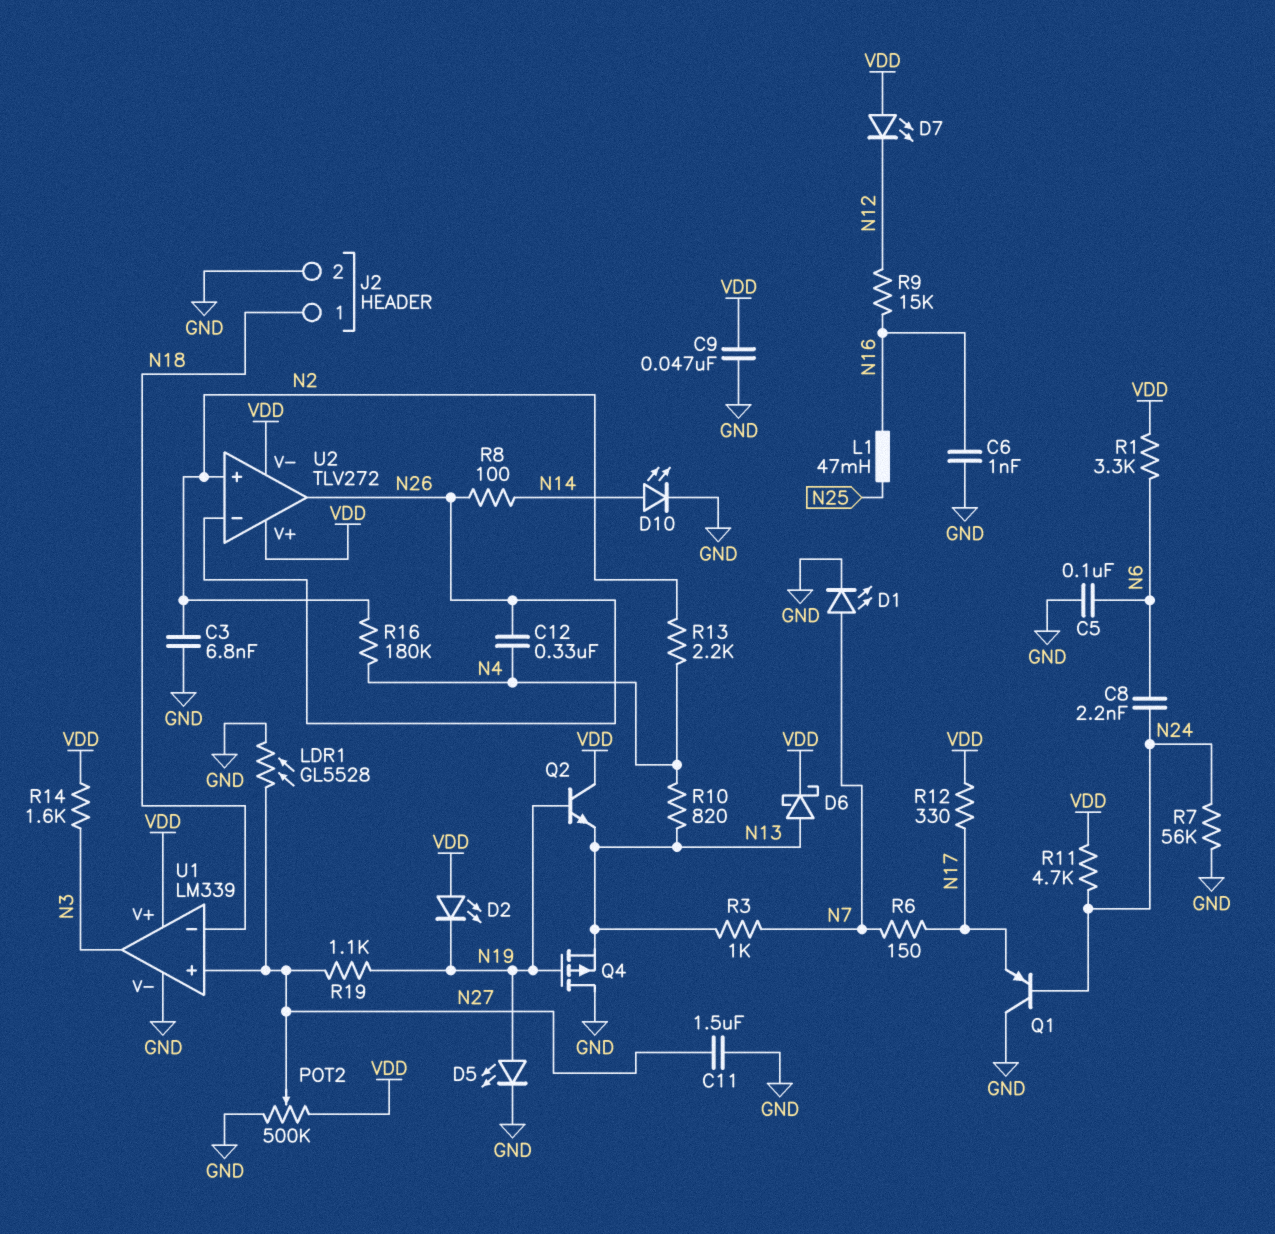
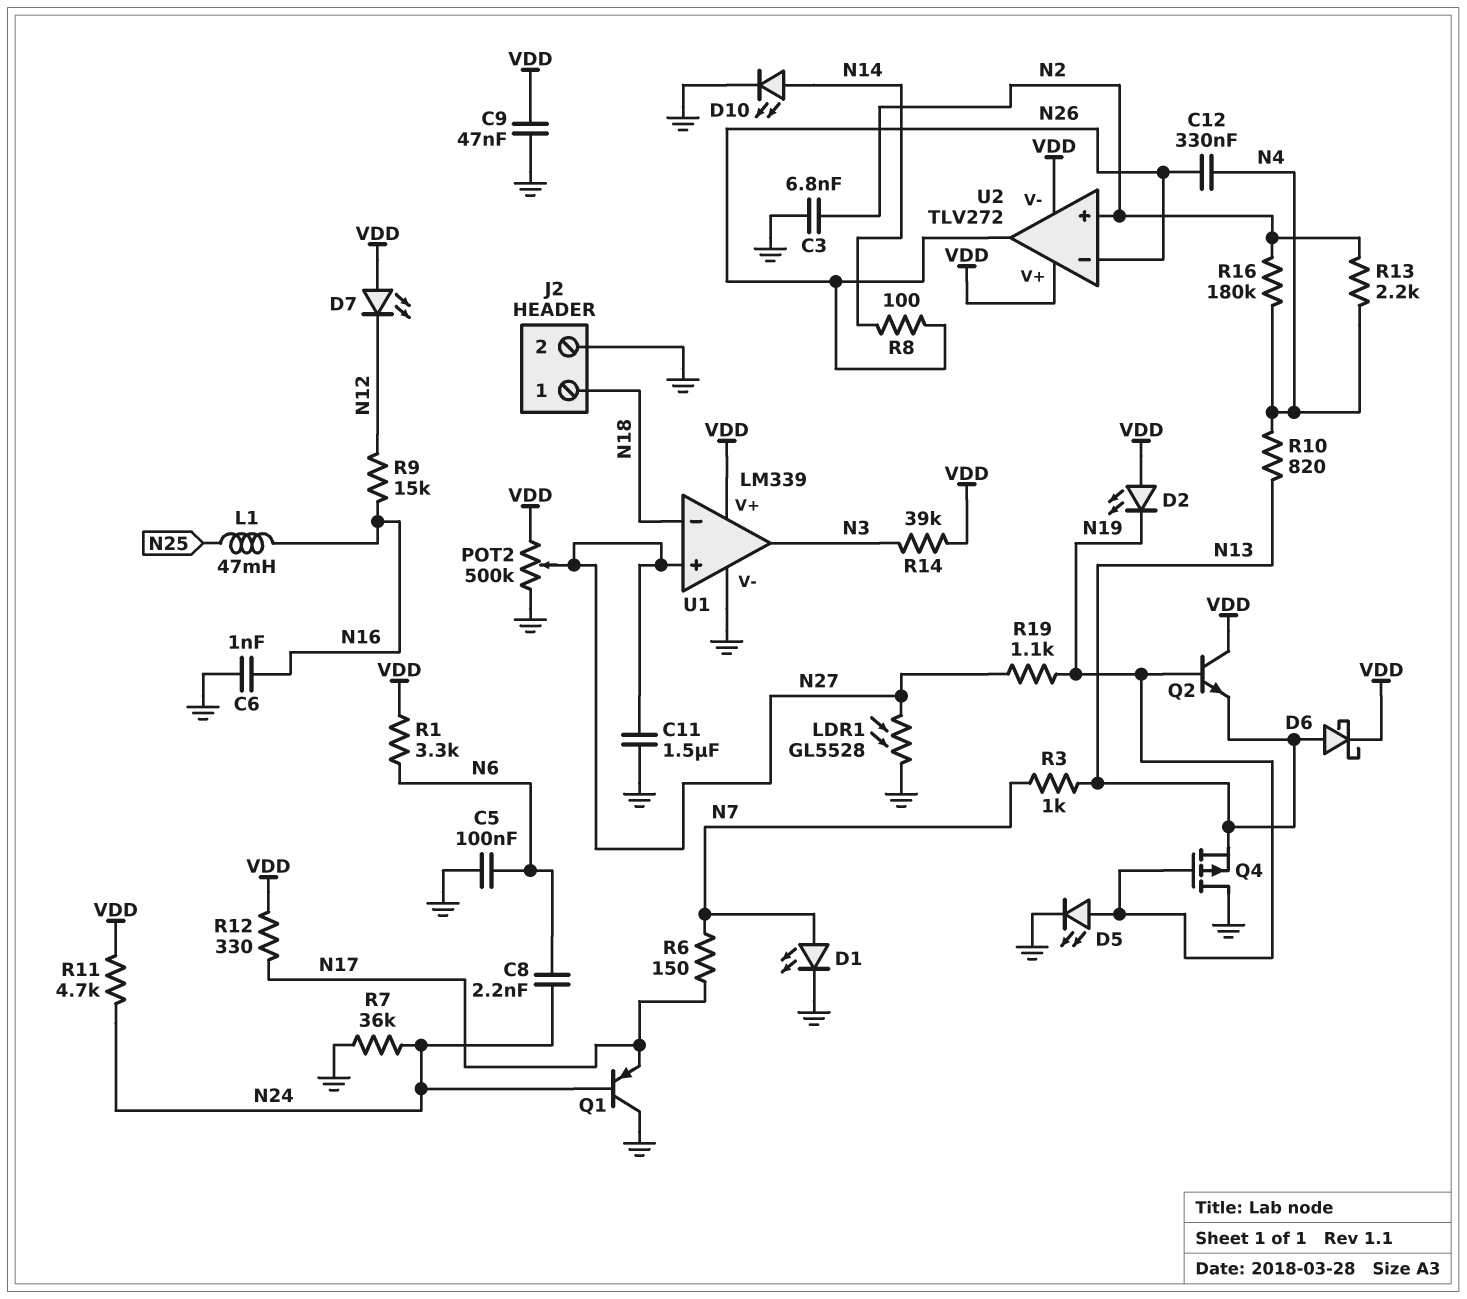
R7: 56k (GND, N24) -> 36k (GND, N24)
R14: 1.6k (N3, VDD) -> 39k (N3, VDD)

